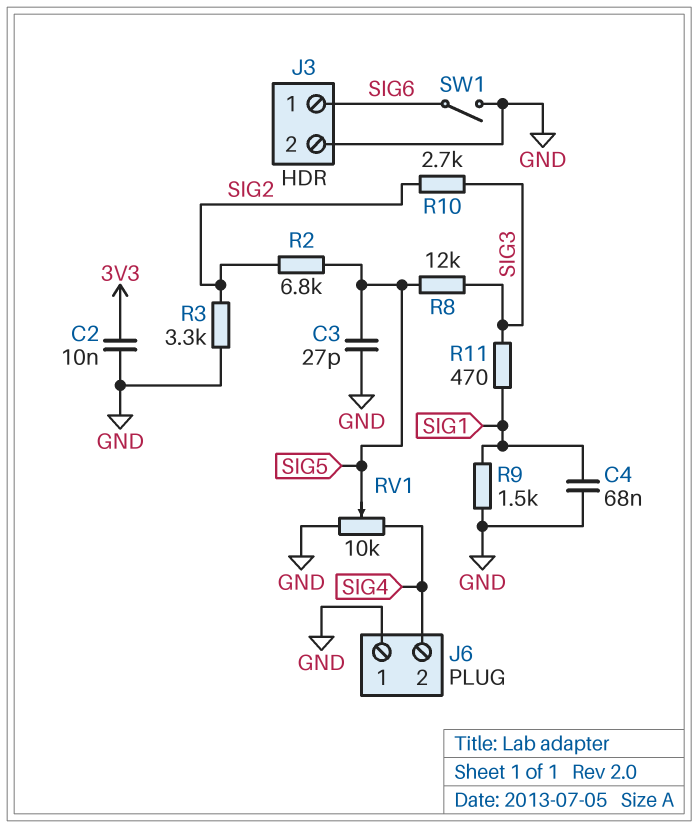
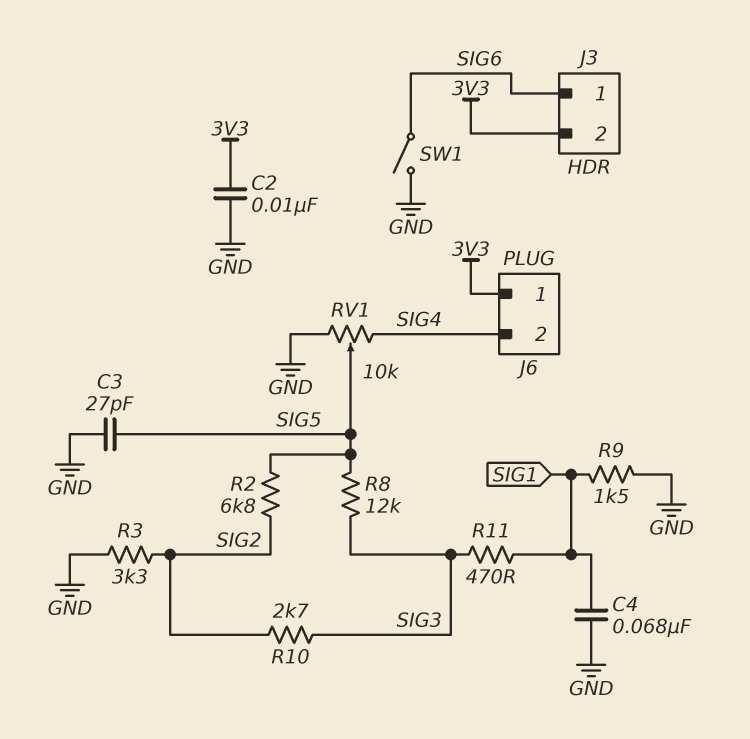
J3 pin 2: GND -> 3V3
J6 pin 1: GND -> 3V3

